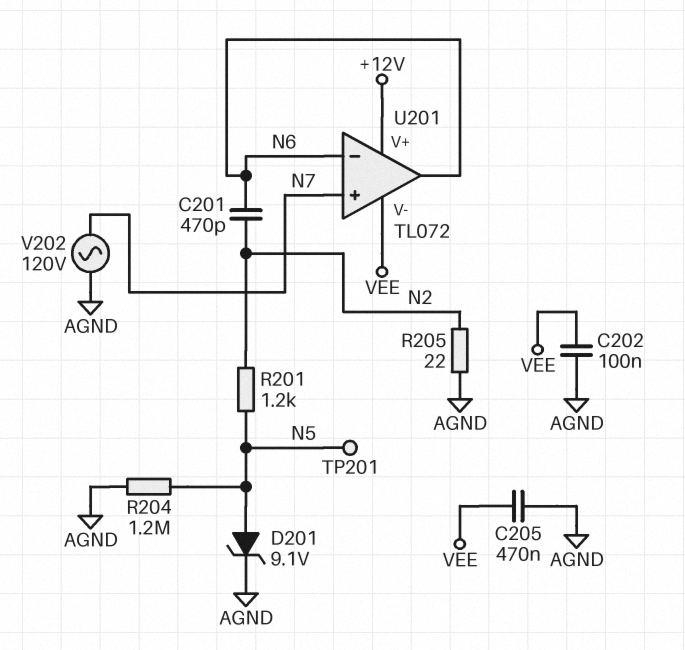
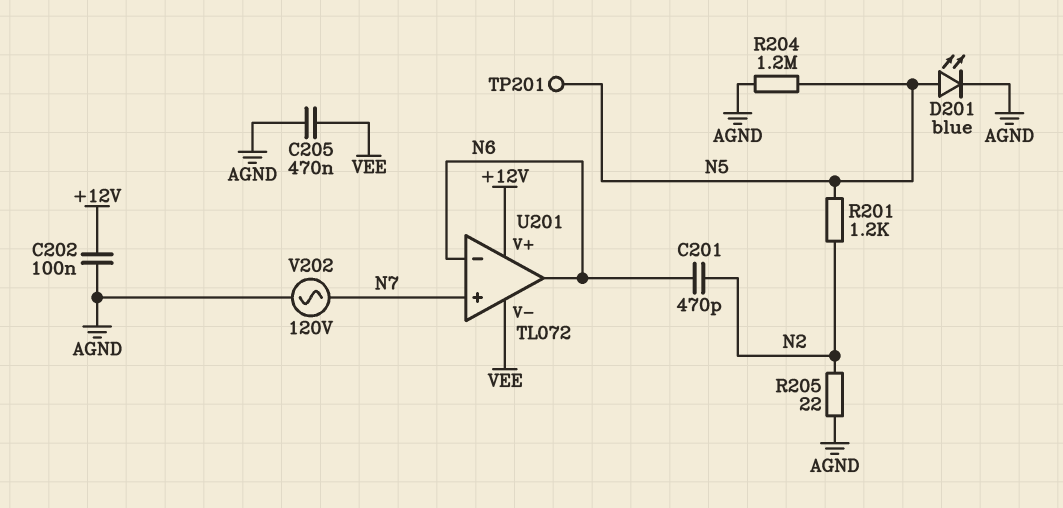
C202: 100nF (AGND, VEE) -> 100nF (+12V, AGND)
D201: zener 9.1V (A N5, K AGND) -> LED blue (A N5, K AGND)

